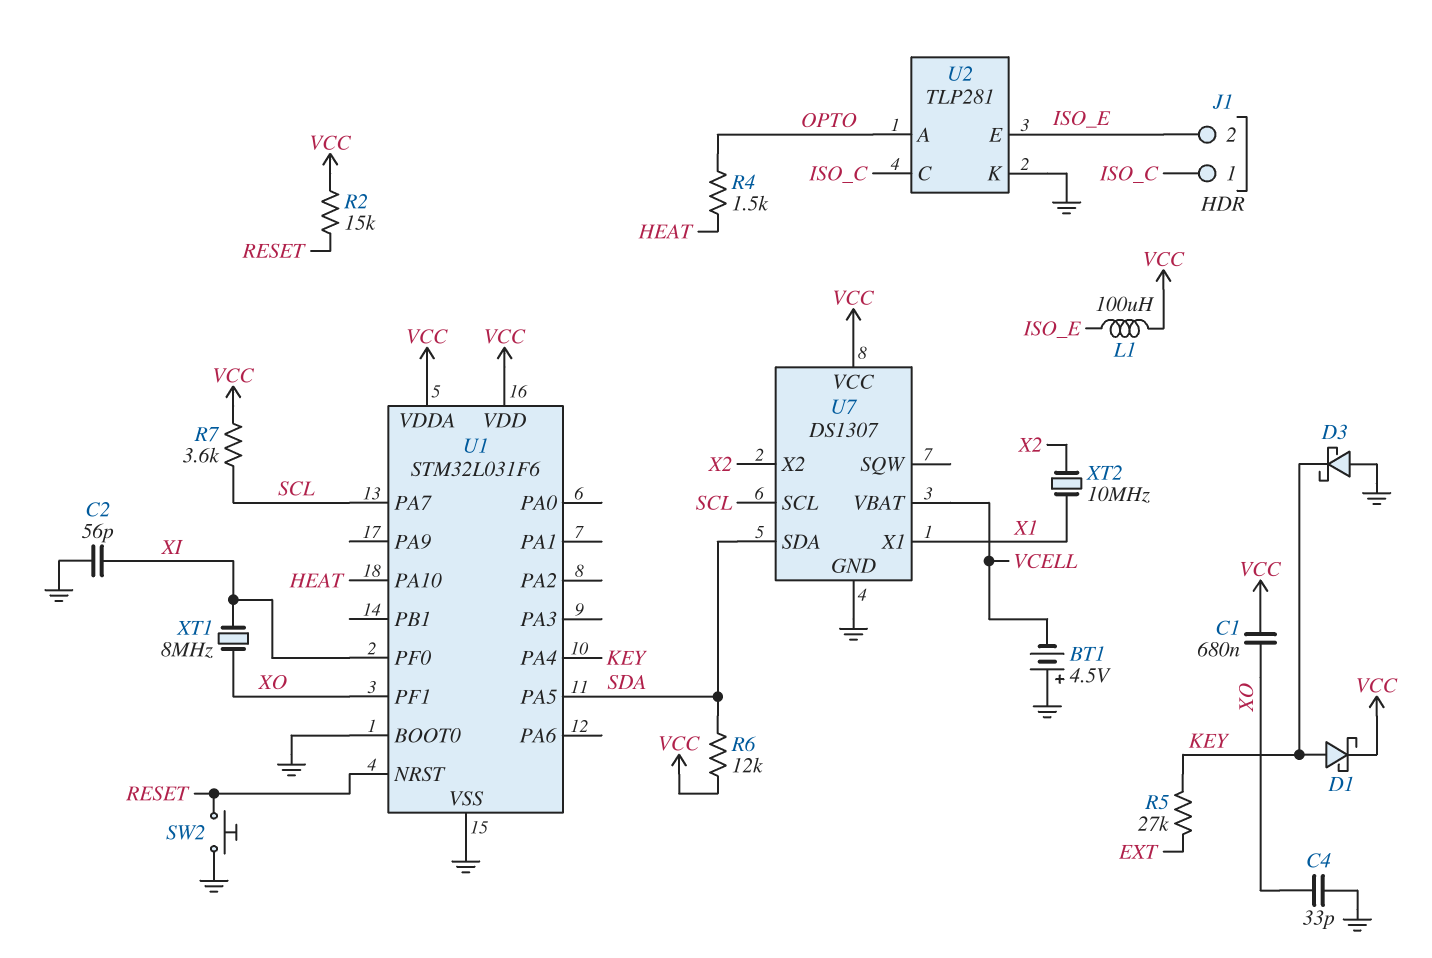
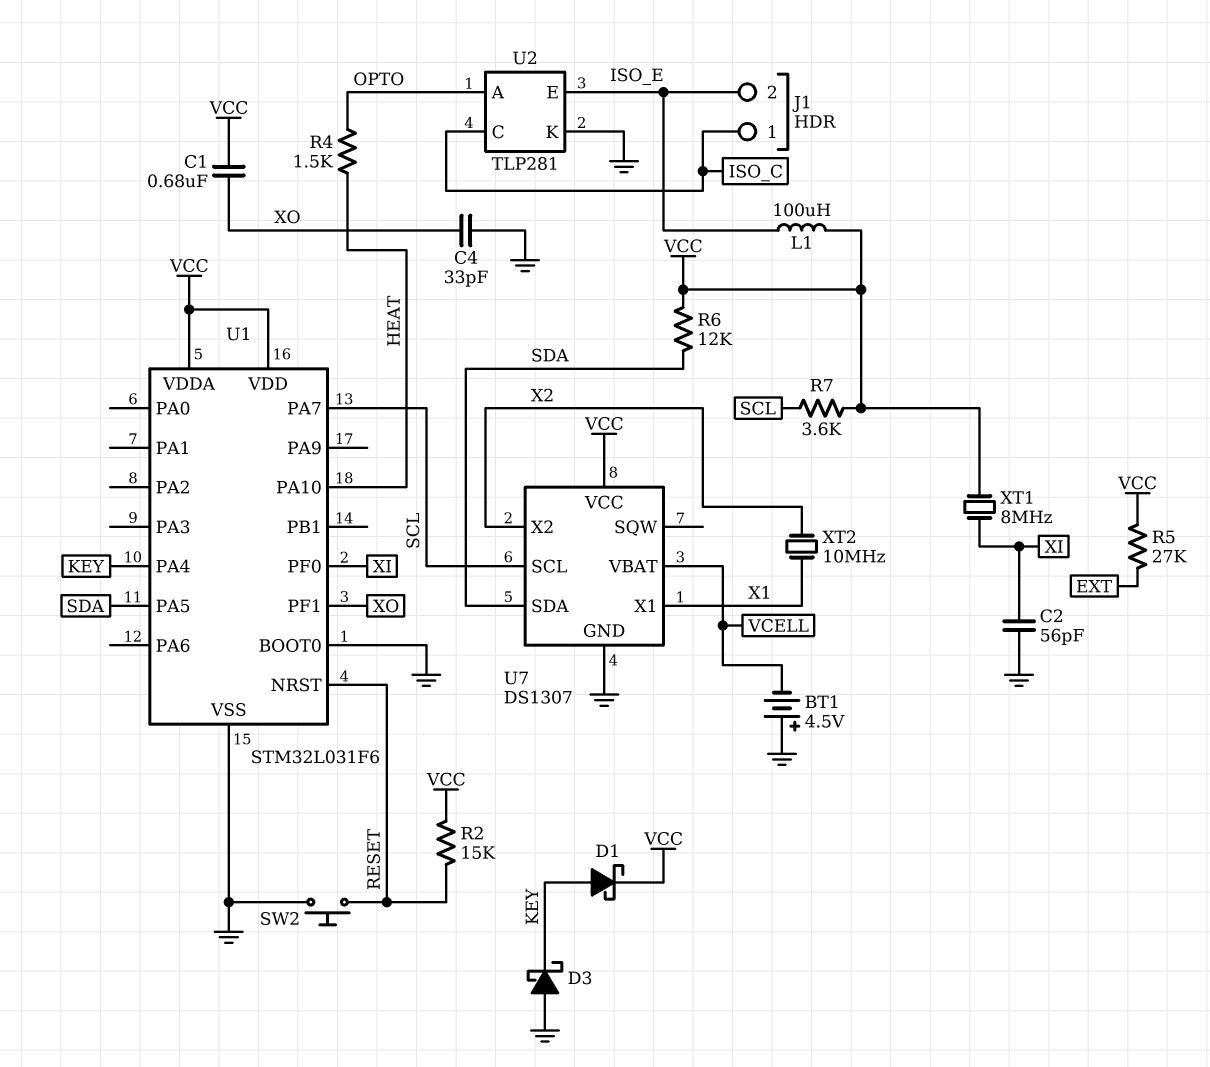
R5: 27k (EXT, KEY) -> 27k (EXT, VCC)
XT1: 8MHz (XI, XO) -> 8MHz (VCC, XI)

